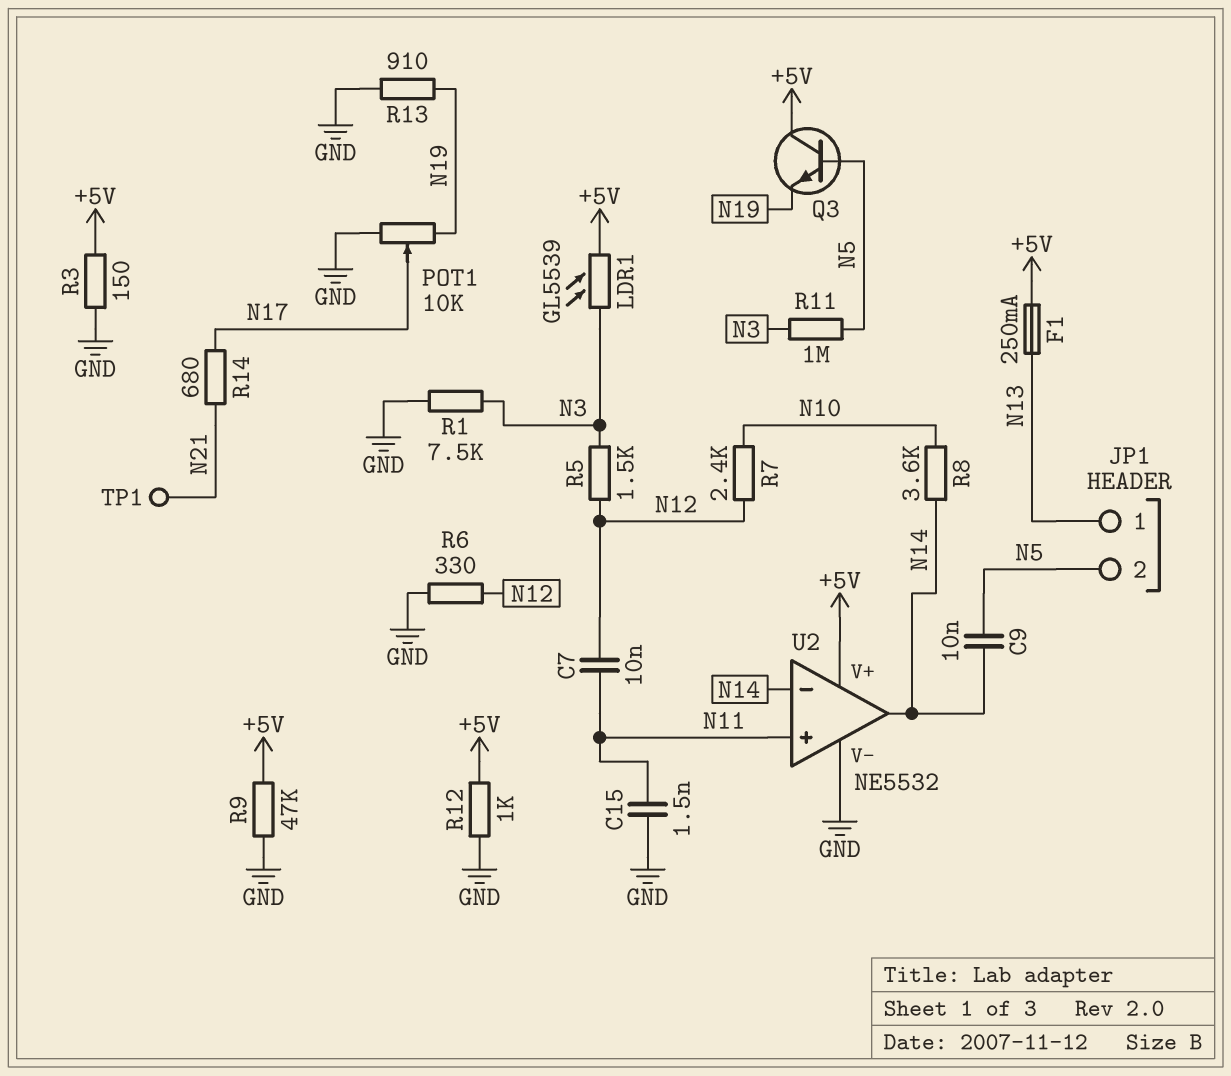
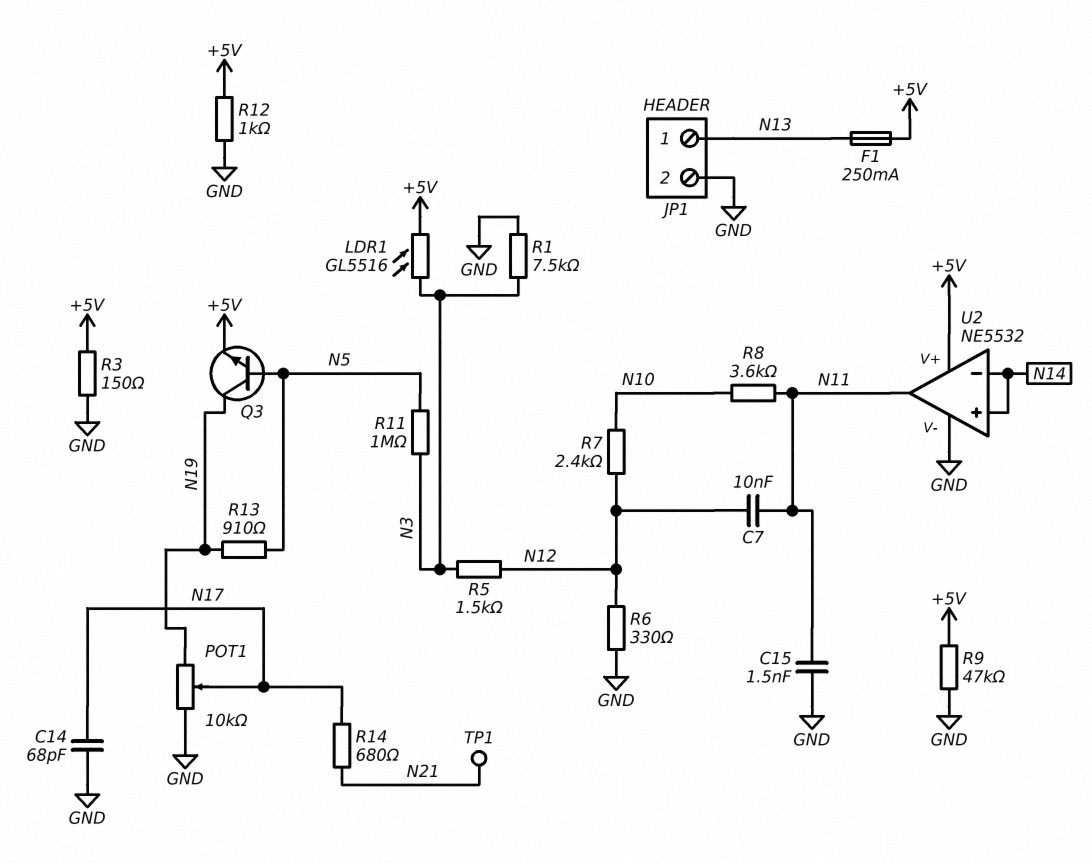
C9: 10nF (N5, N14) -> none
C14: none -> 68pF (GND, N17)
JP1 pin 2: N5 -> GND
LDR1: GL5539 (+5V, N3) -> GL5516 (+5V, N3)
Q3: NPN (B N5, C +5V, E N19) -> NPN (B N5, C N19, E +5V)
R8: 3.6k (N10, N14) -> 3.6k (N10, N11)
R13: 910 (GND, N19) -> 910 (N5, N19)
U2 pin in+: N11 -> N14
U2 pin out: N14 -> N11

